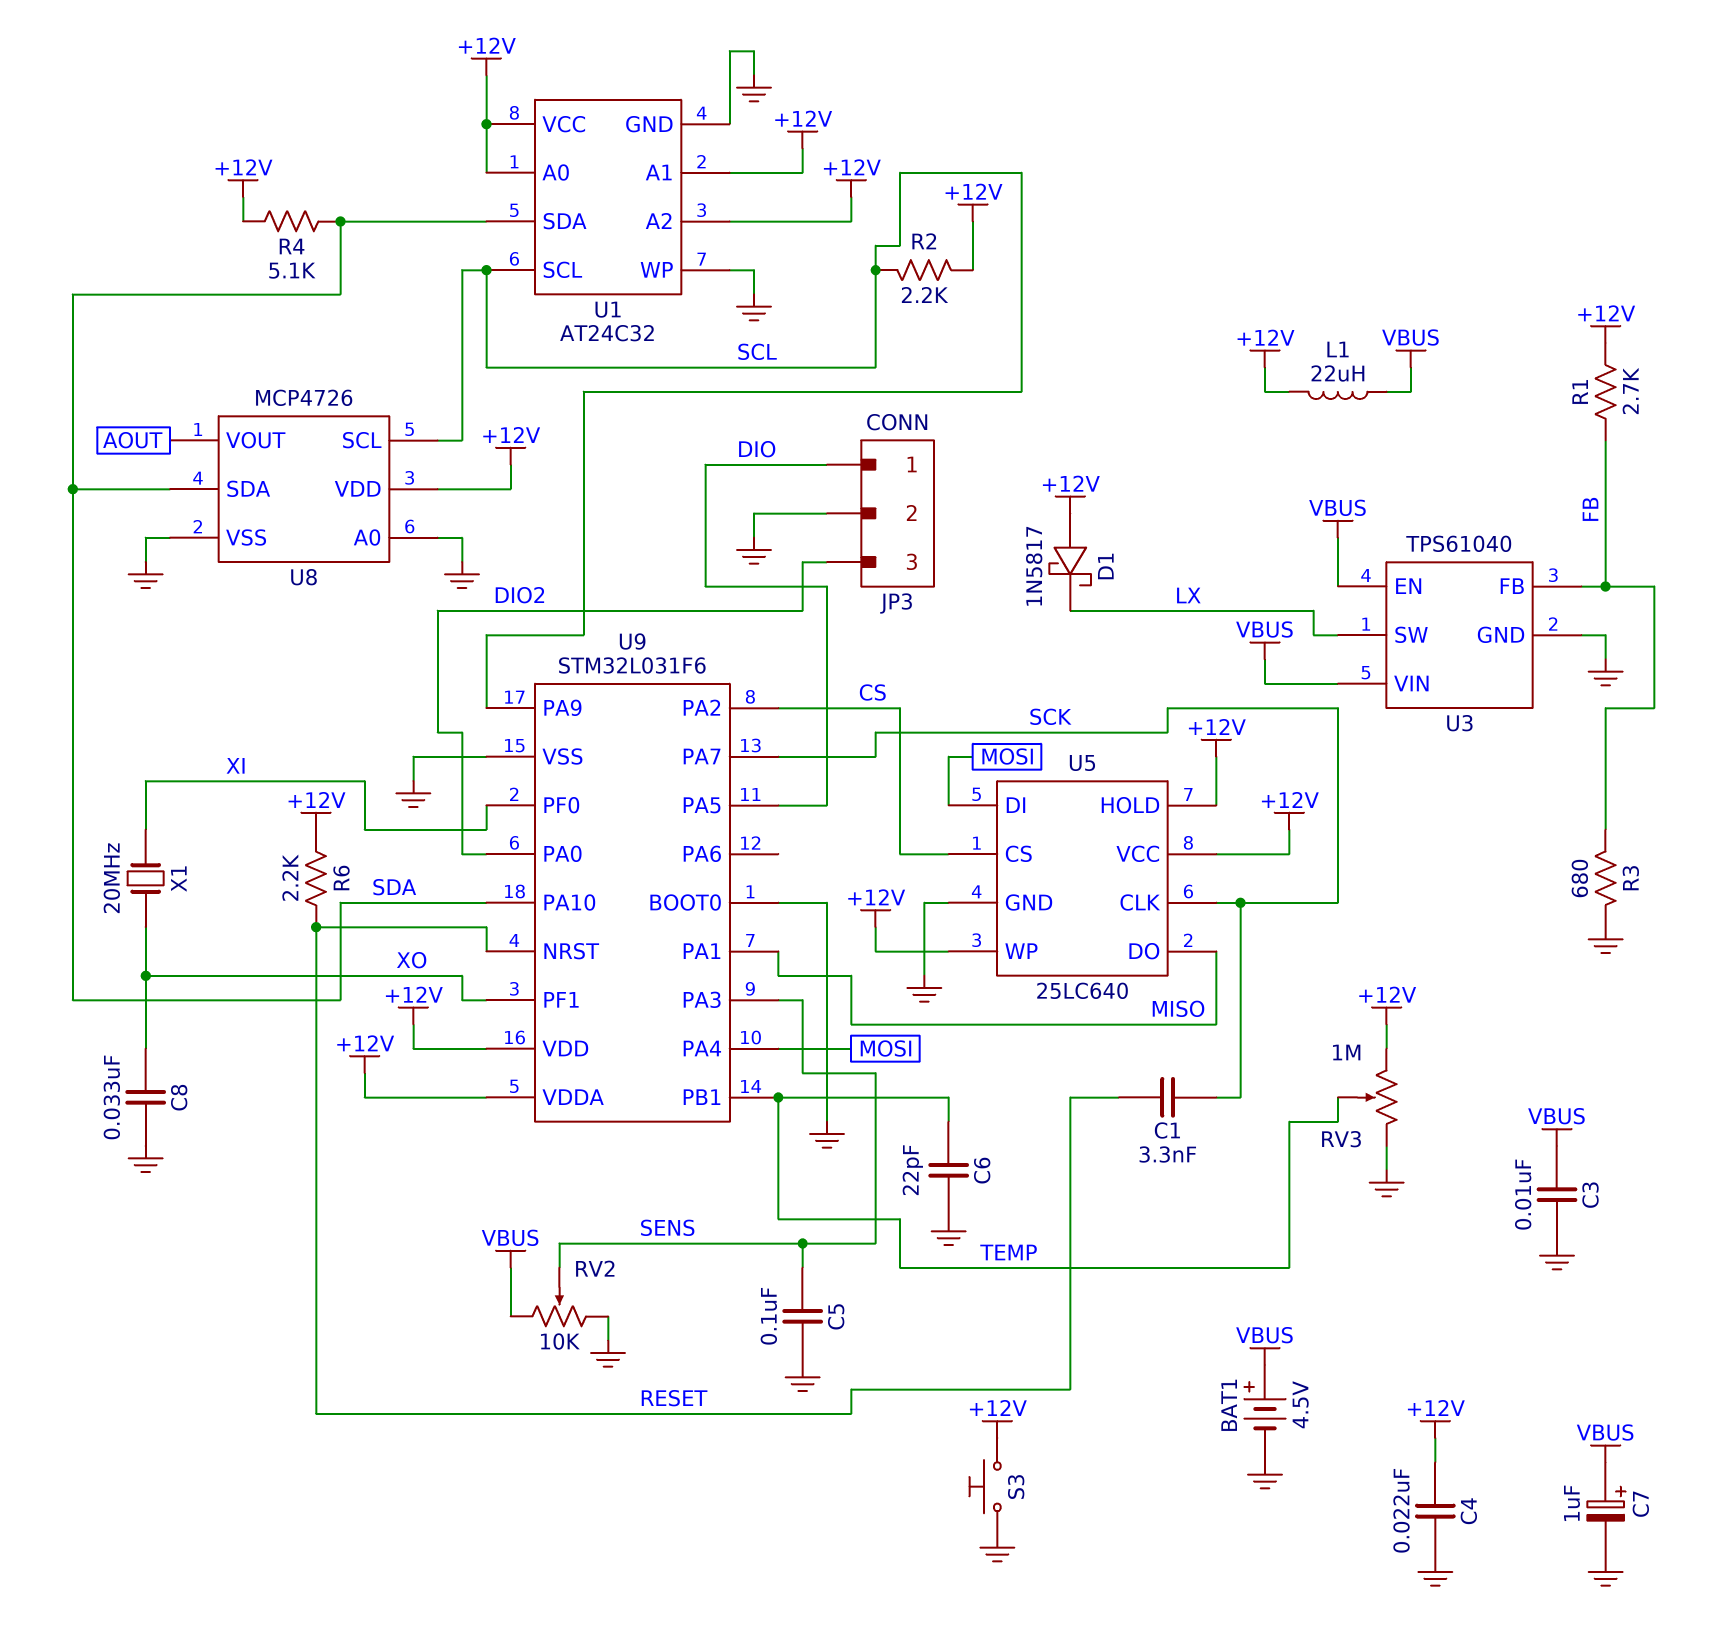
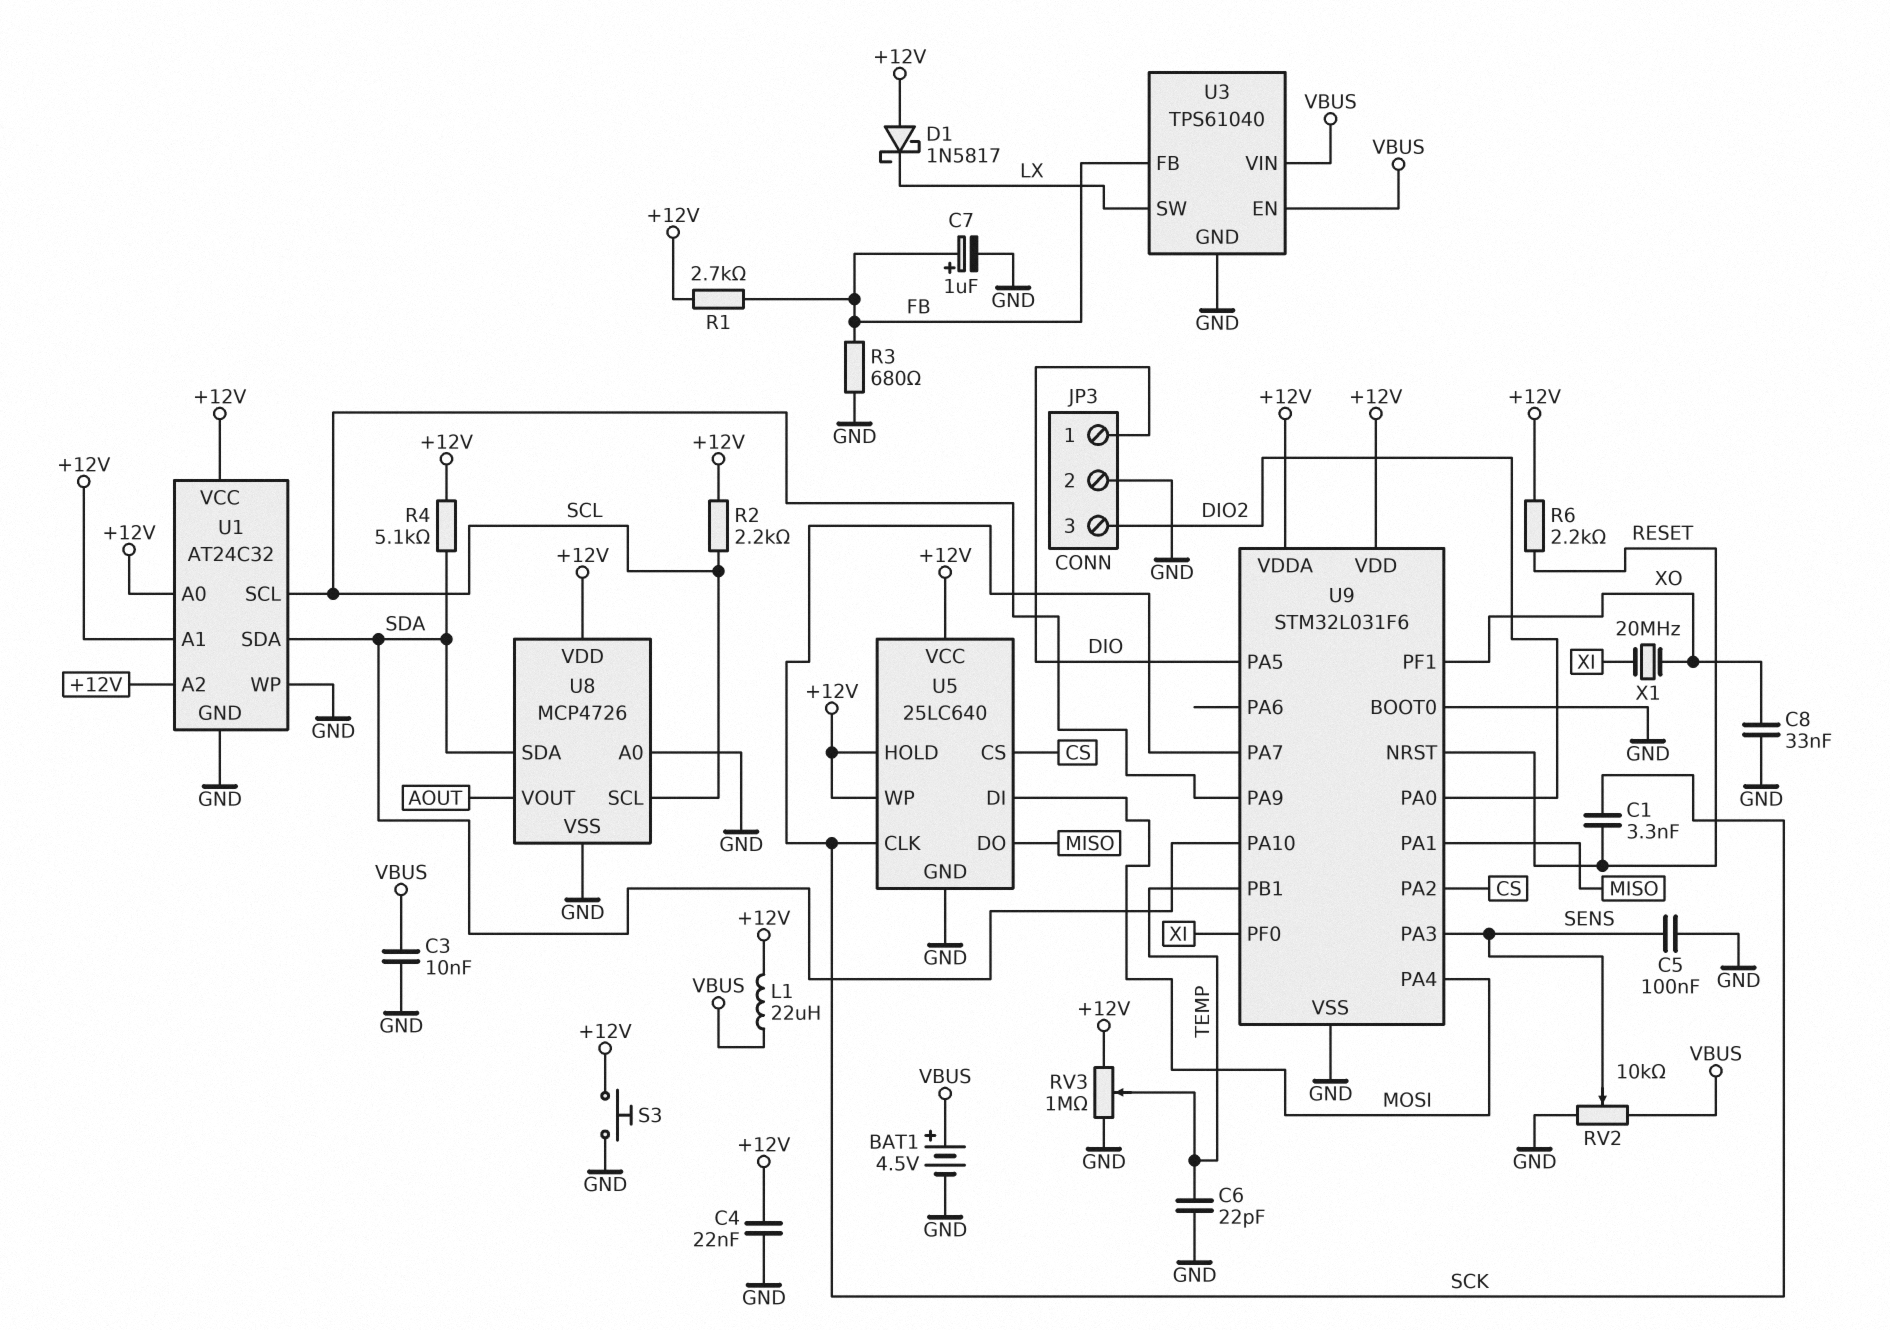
C7: 1uF (plus VBUS, minus GND) -> 1uF (plus FB, minus GND)

